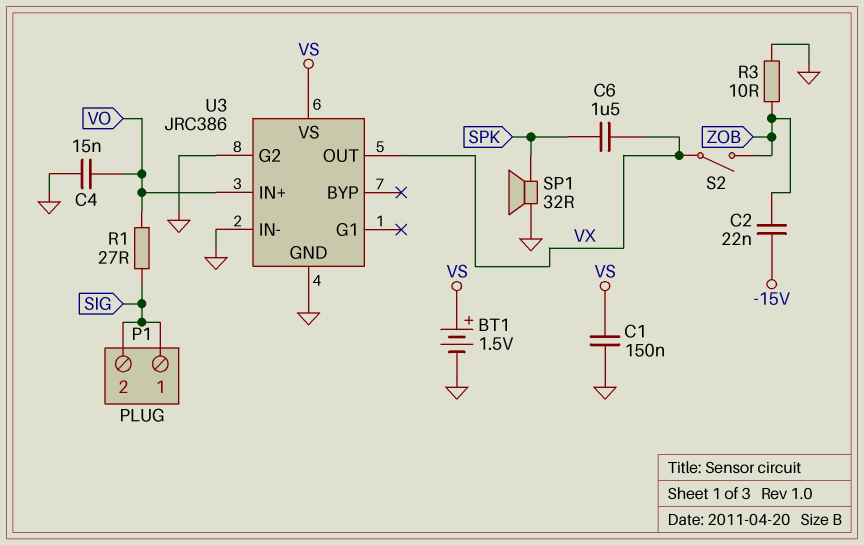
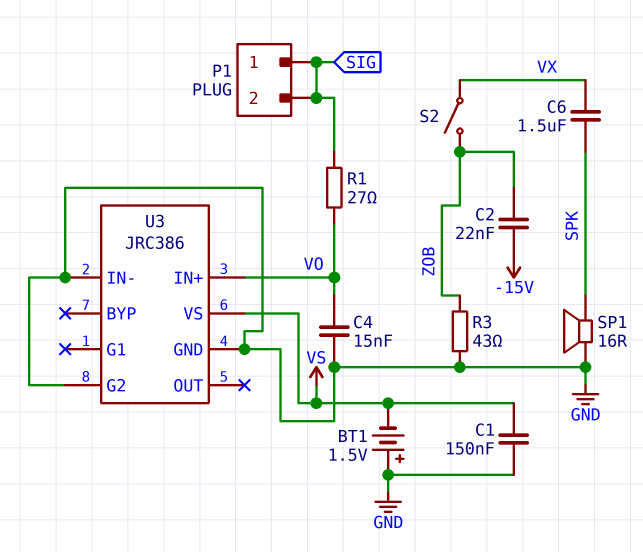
BT1: 1.5V (plus VS, minus GND) -> 1.5V (plus GND, minus VS)
R3: 10 (GND, ZOB) -> 43 (GND, ZOB)
SP1: speaker 32R (GND, SPK) -> speaker 16R (GND, SPK)
U3 pin OUT: VX -> none

